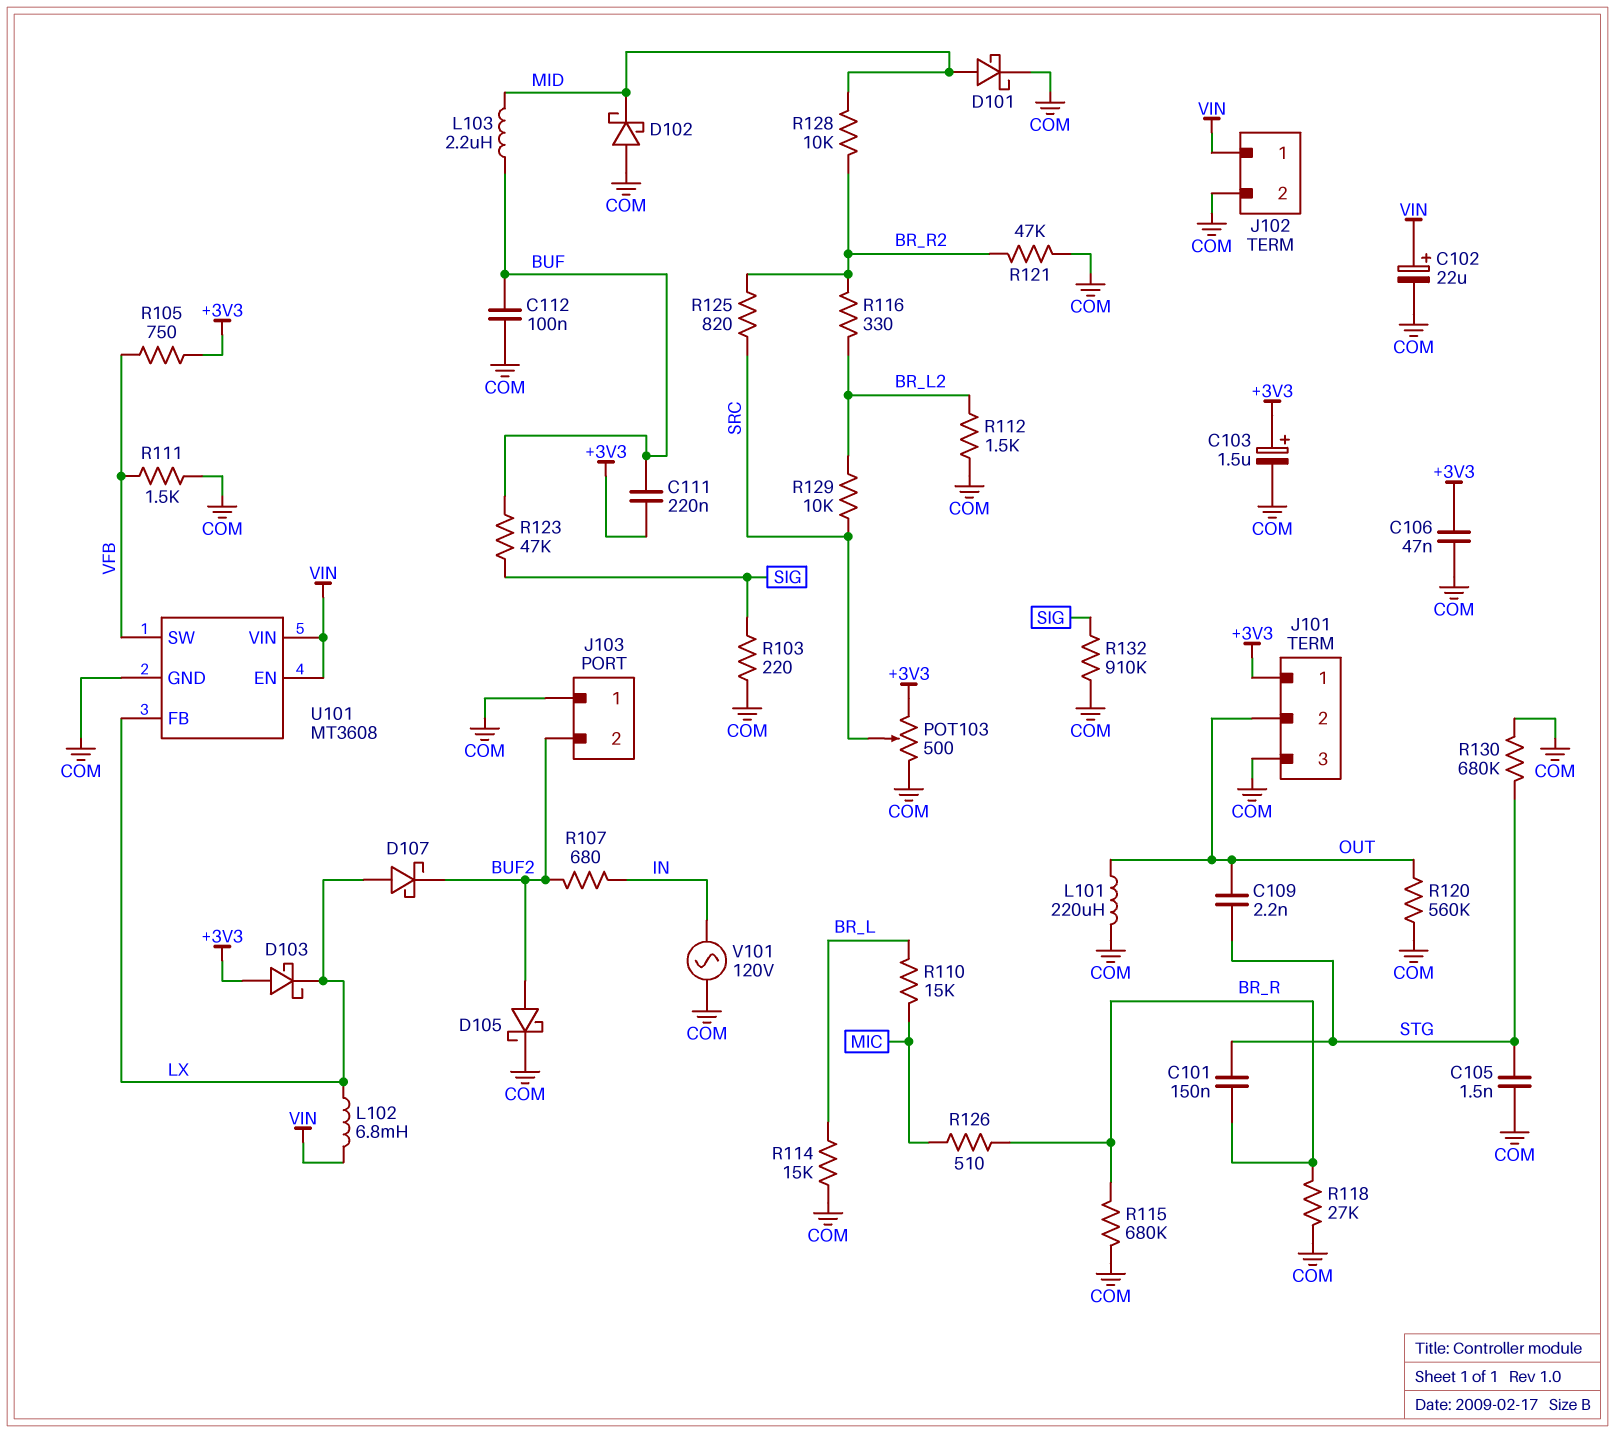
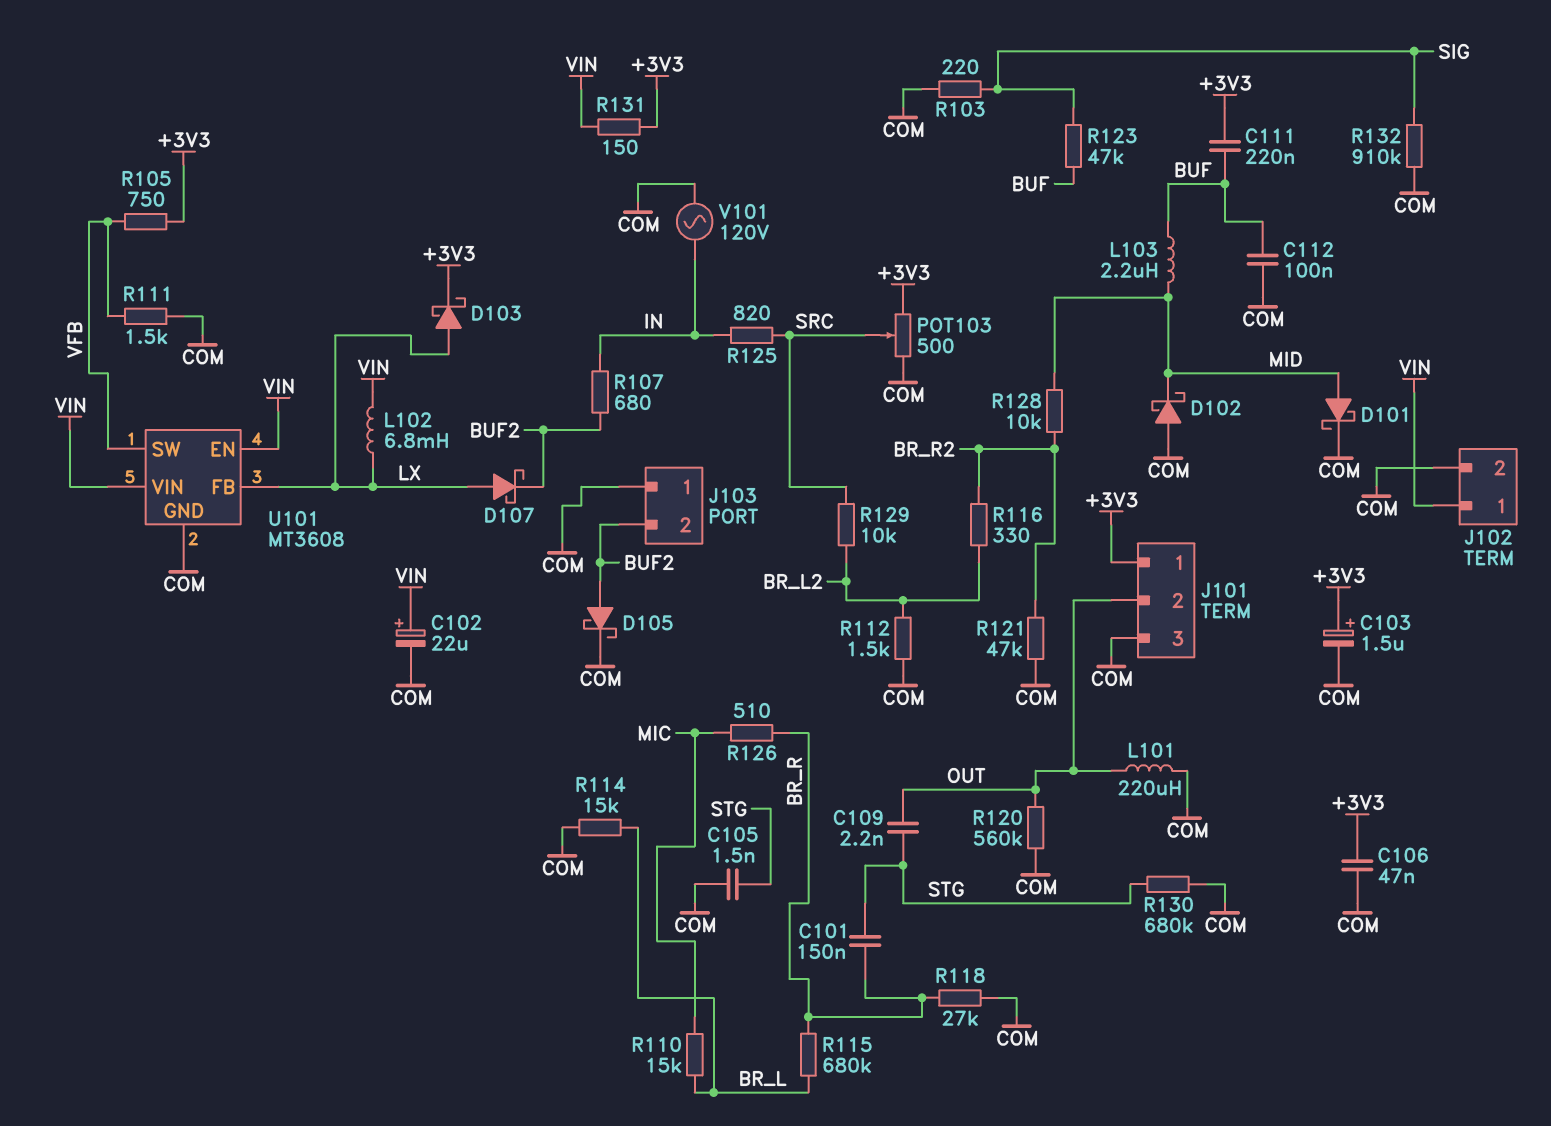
D103: schottky (A +3V3, K LX) -> schottky (A LX, K +3V3)
R115: 680k (BR_R, COM) -> 680k (BR_L, BR_R)
R125: 820 (BR_R2, SRC) -> 820 (IN, SRC)
R131: none -> 150 (+3V3, VIN)

